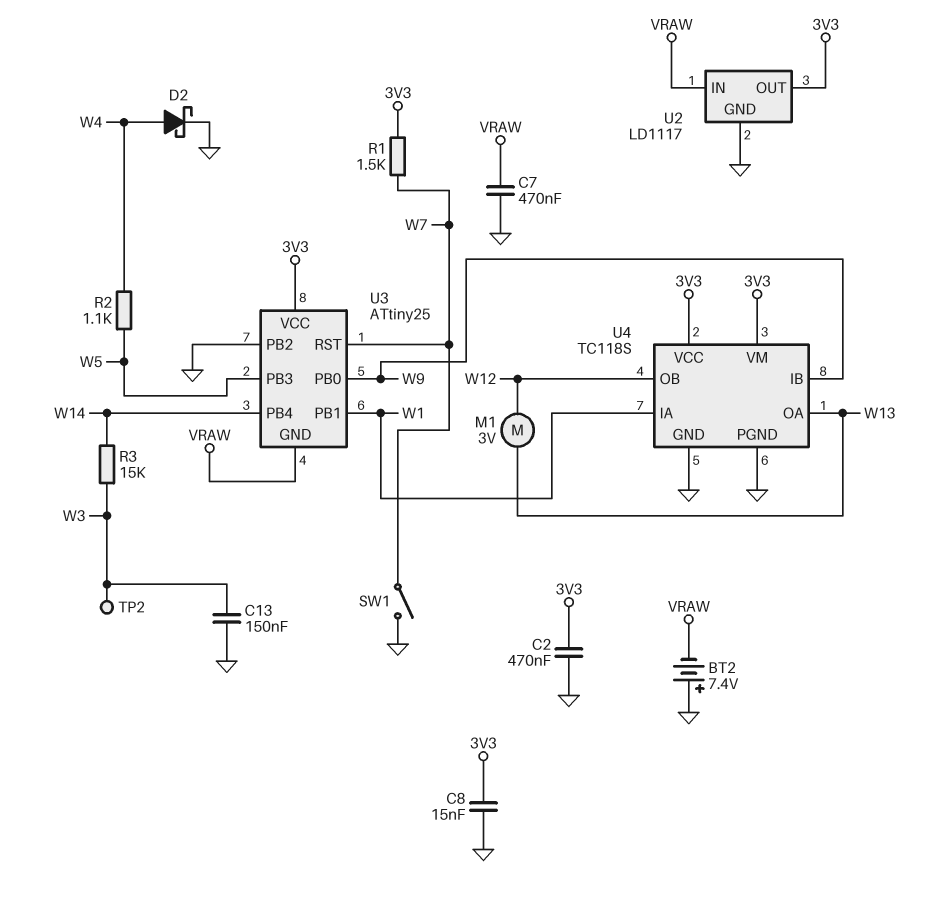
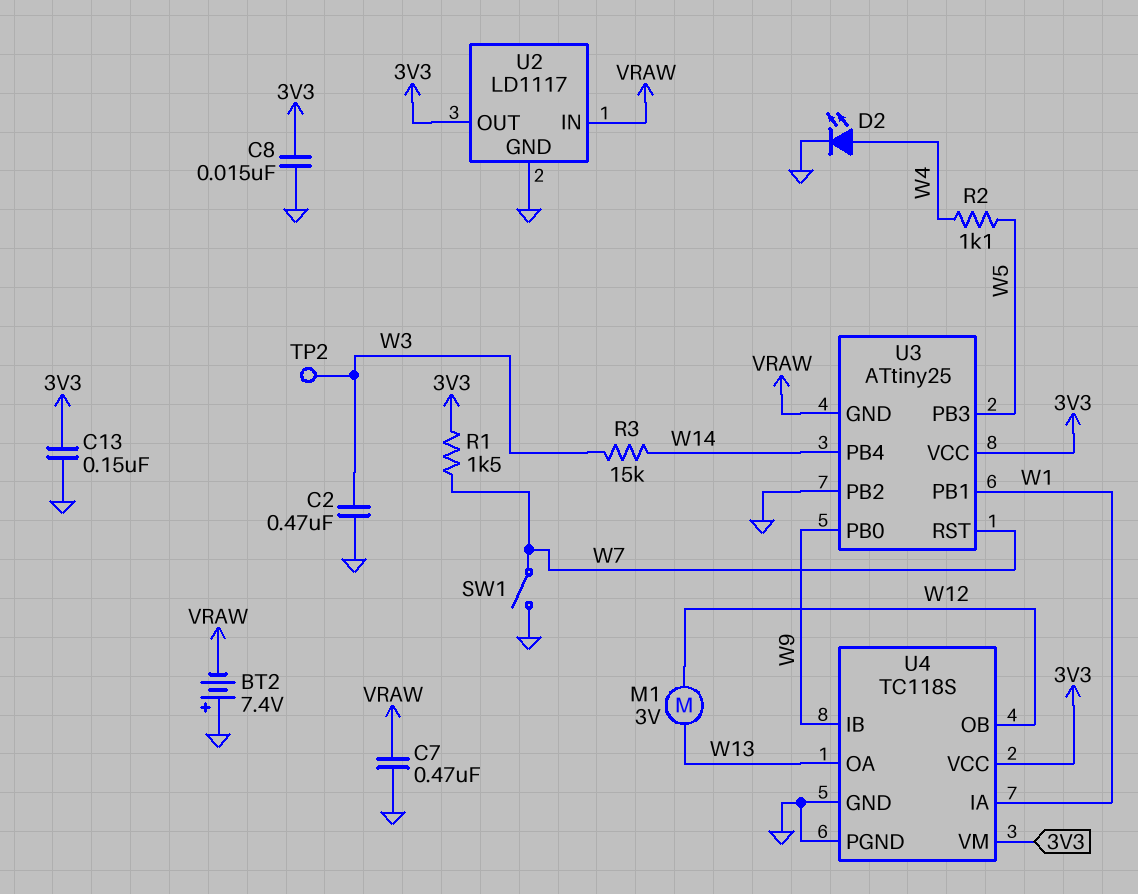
C2: 470nF (3V3, GND) -> 470nF (GND, W3)
C13: 150nF (GND, W3) -> 150nF (3V3, GND)
D2: schottky (A W4, K GND) -> LED (A W4, K GND)

